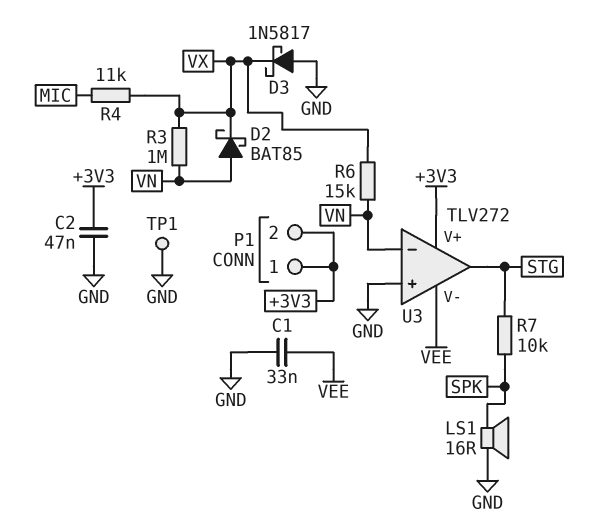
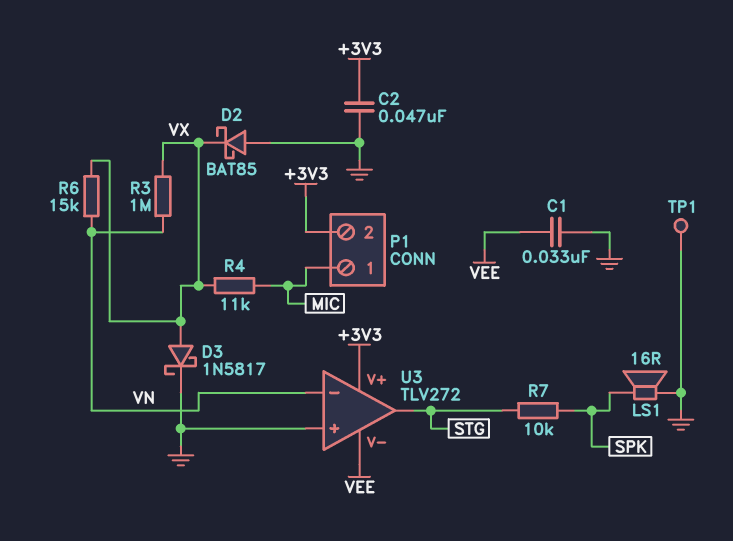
D2: schottky BAT85 (A VN, K VX) -> schottky BAT85 (A GND, K VX)
D3: schottky 1N5817 (A GND, K VX) -> schottky 1N5817 (A VX, K GND)
P1 pin 1: +3V3 -> MIC

